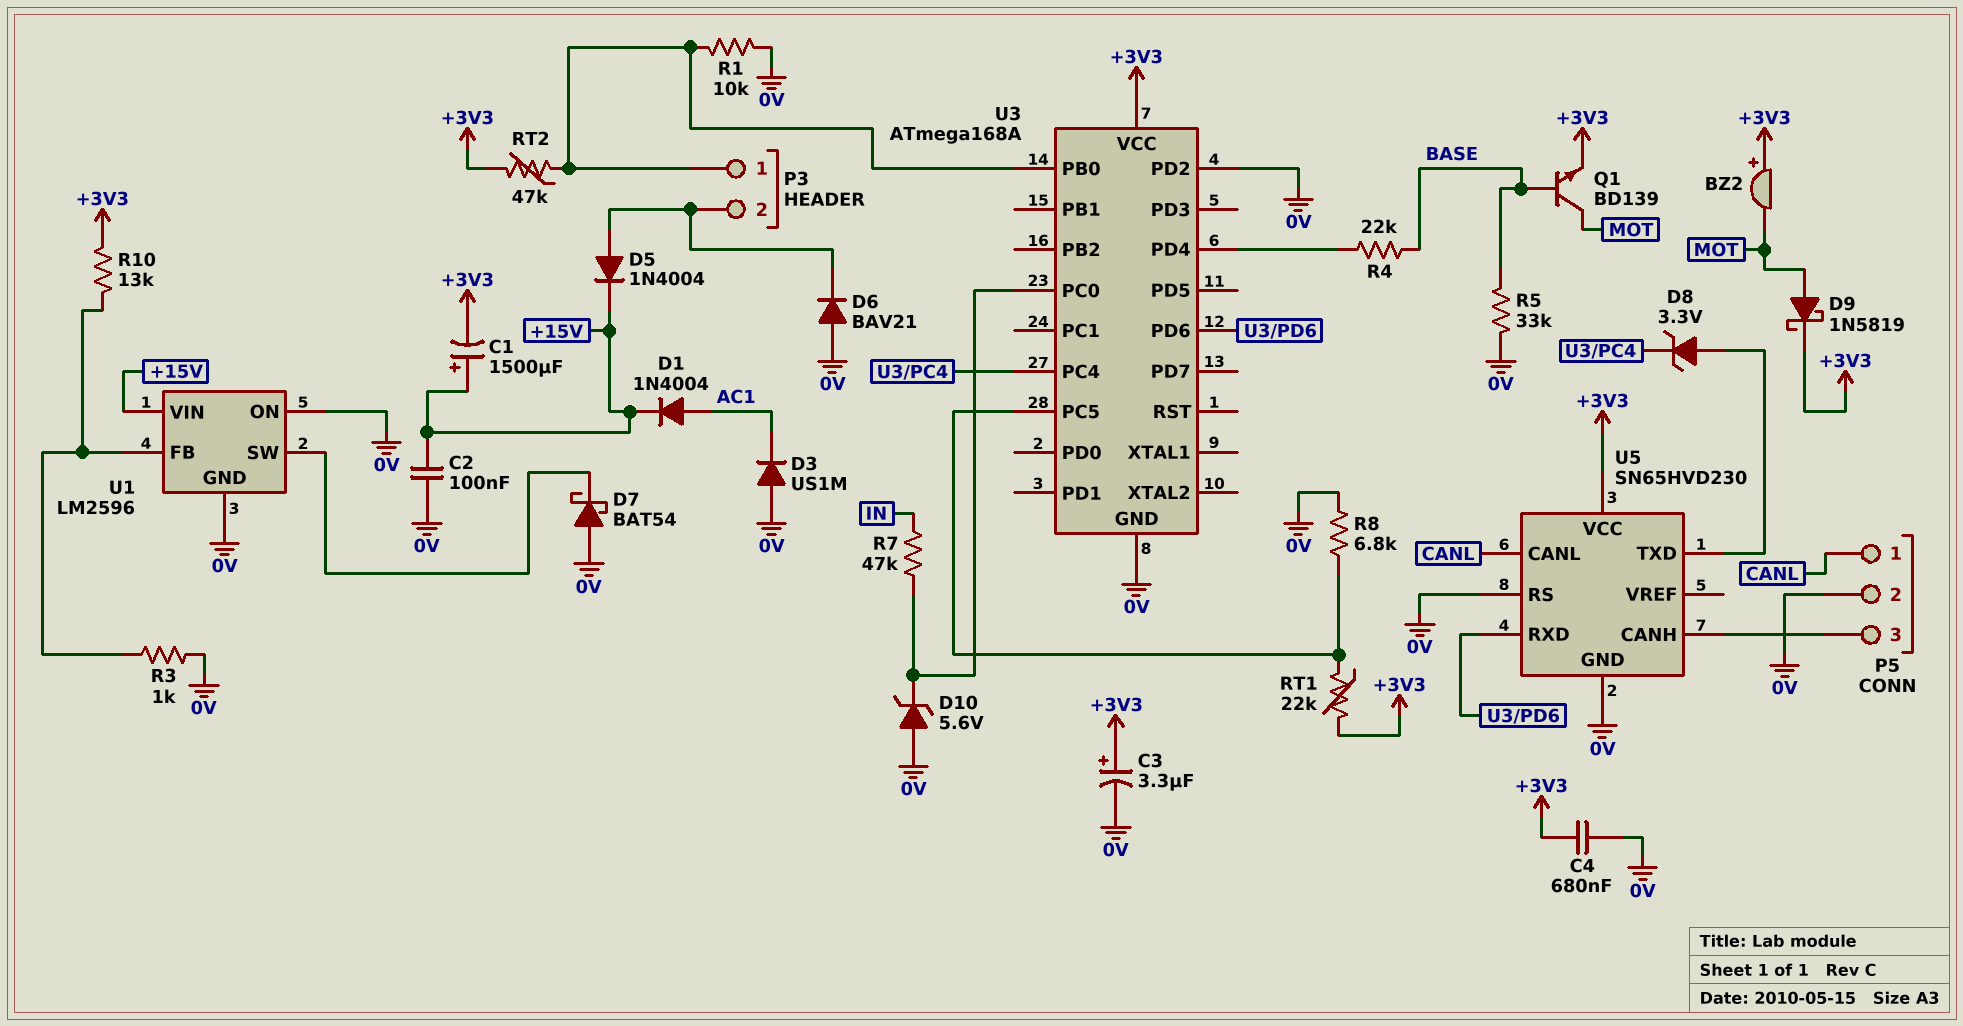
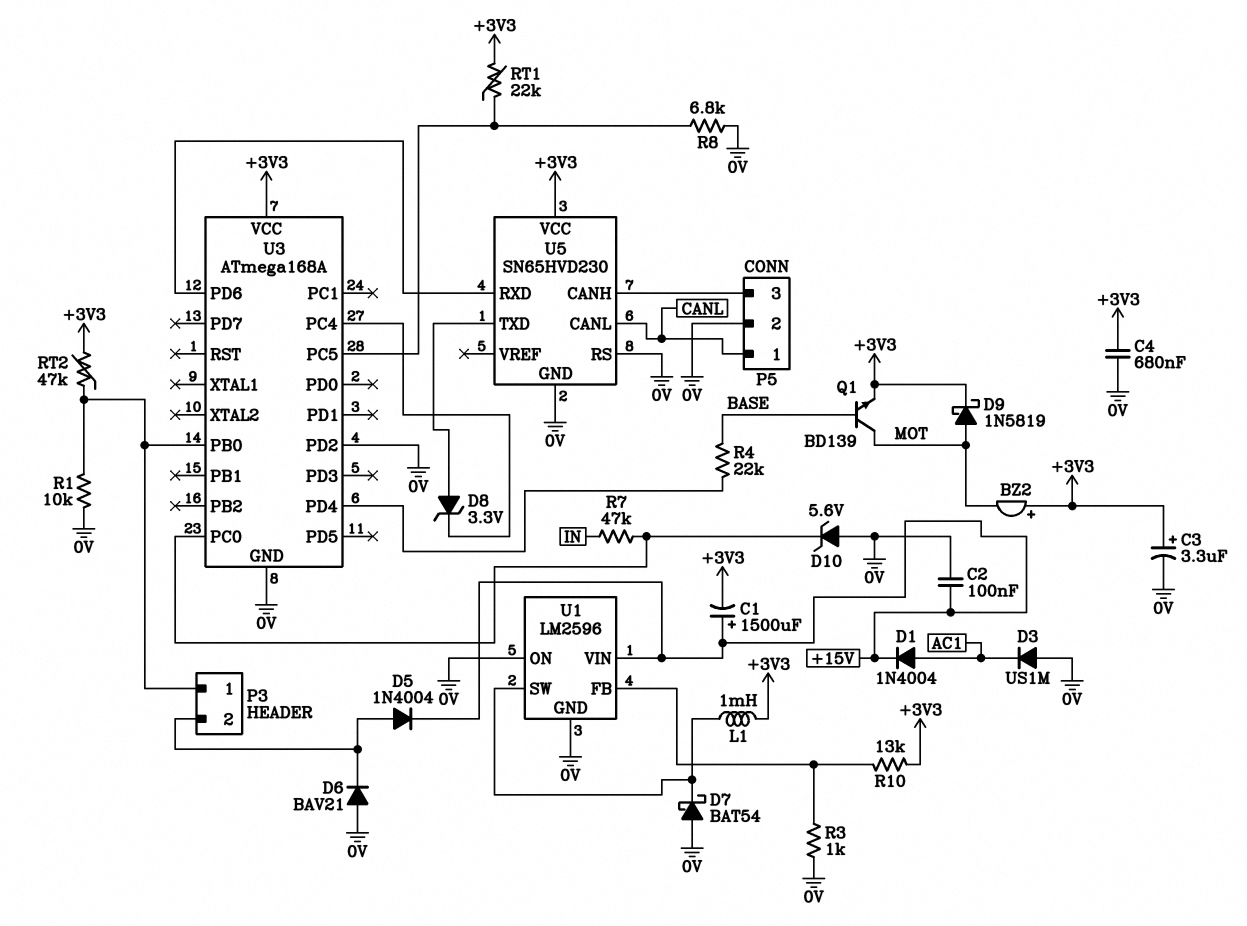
L1: none -> 1mH (+3V3, U1/SW)
R5: 33k (0V, BASE) -> none

